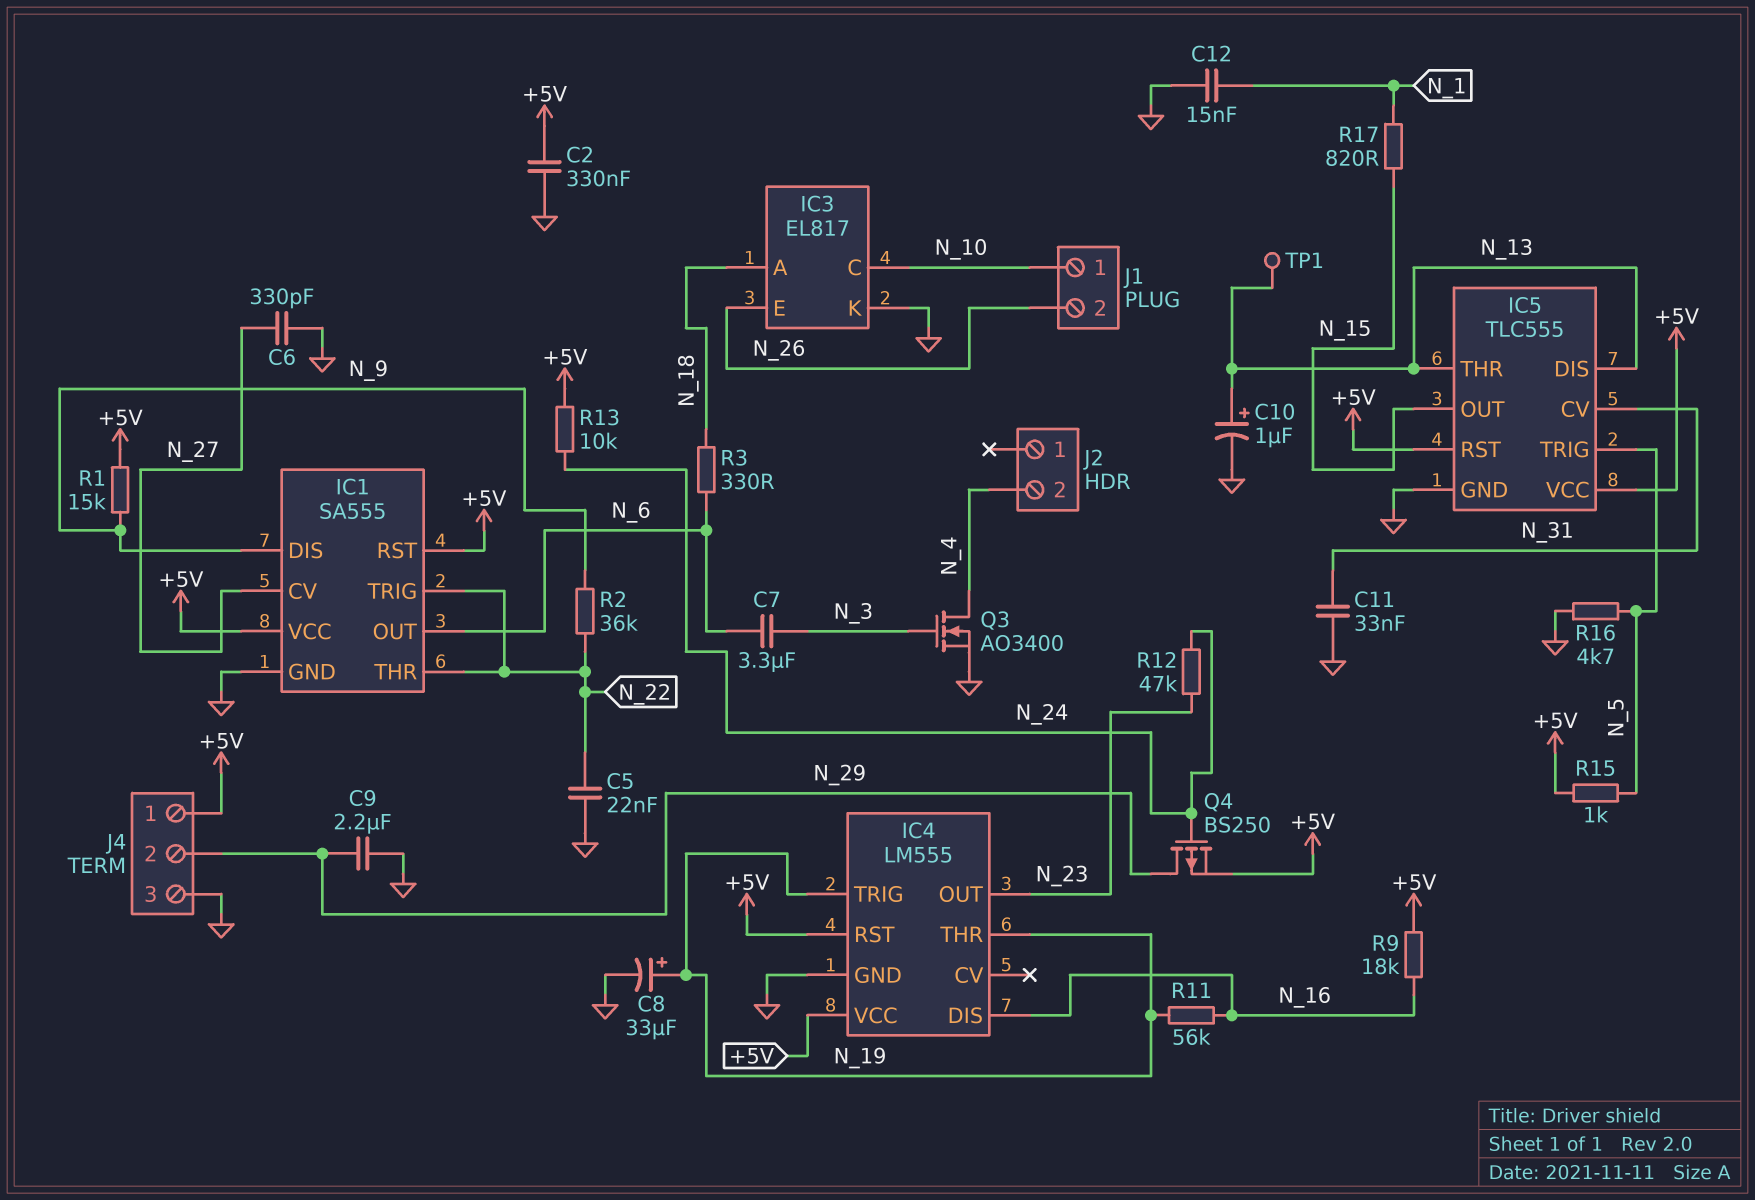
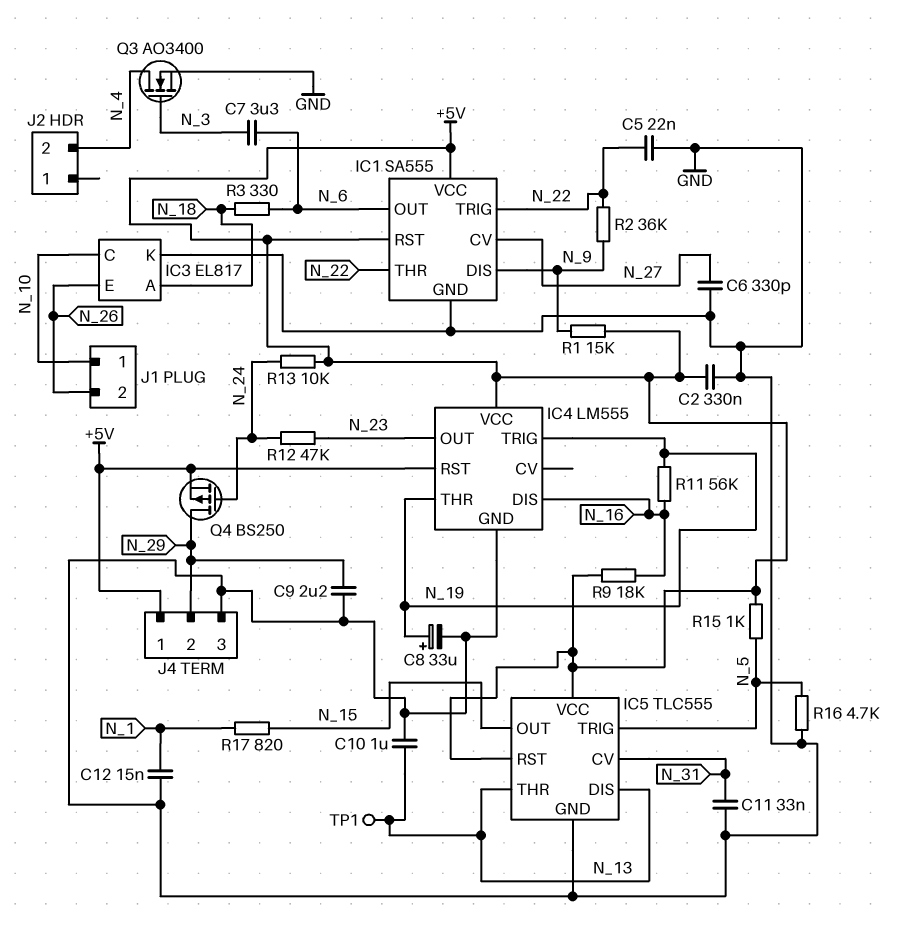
C10: 1uF (plus N_13, minus GND) -> 1uF (GND, N_13)

